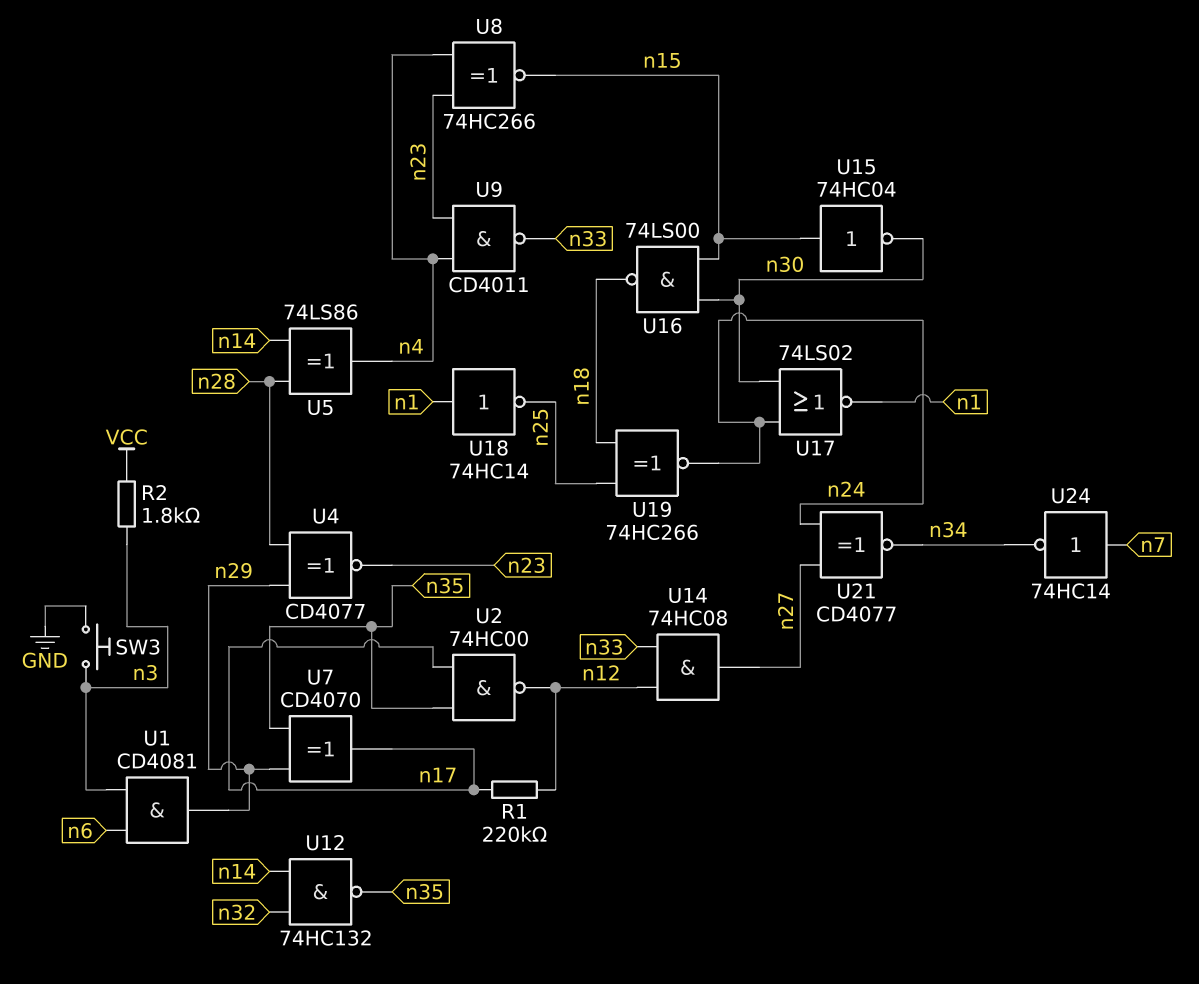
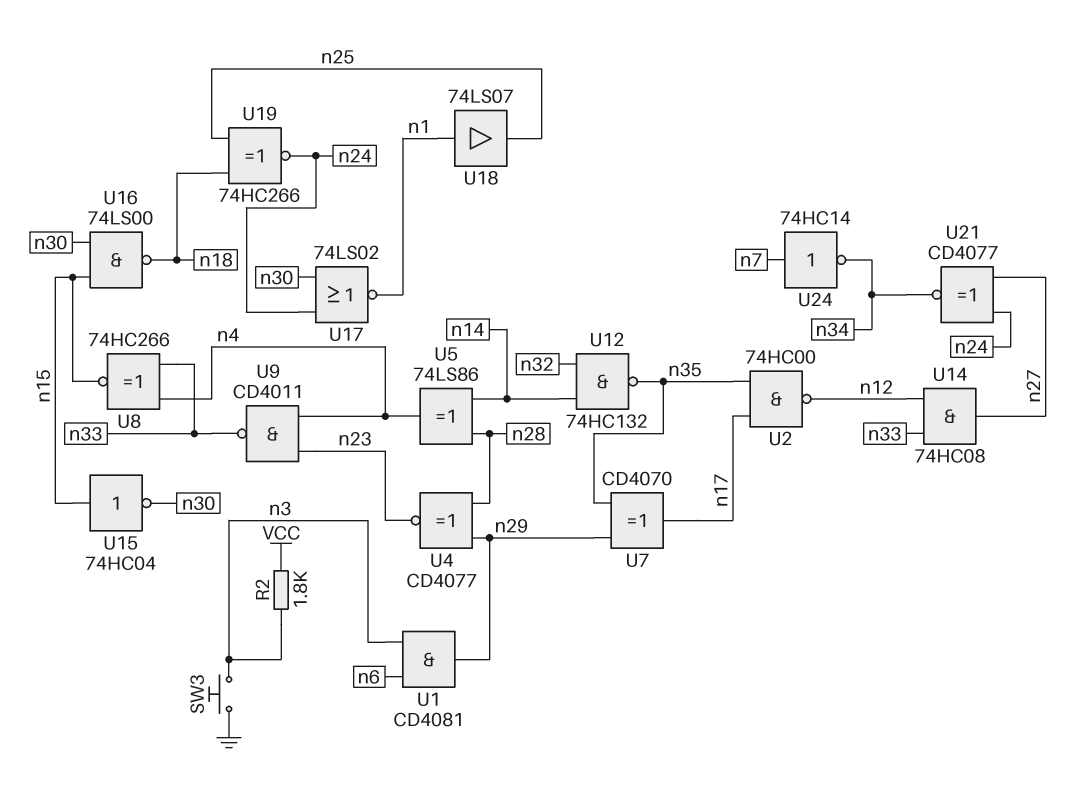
R1: 220k (n12, n17) -> none
U8: XNOR 74HC266 (in n4, in n23, out n15) -> XNOR 74HC266 (in n4, in n33, out n15)
U18: NOT 74HC14 (in n1, out n25) -> buffer 74LS07 (in n1, out n25)

